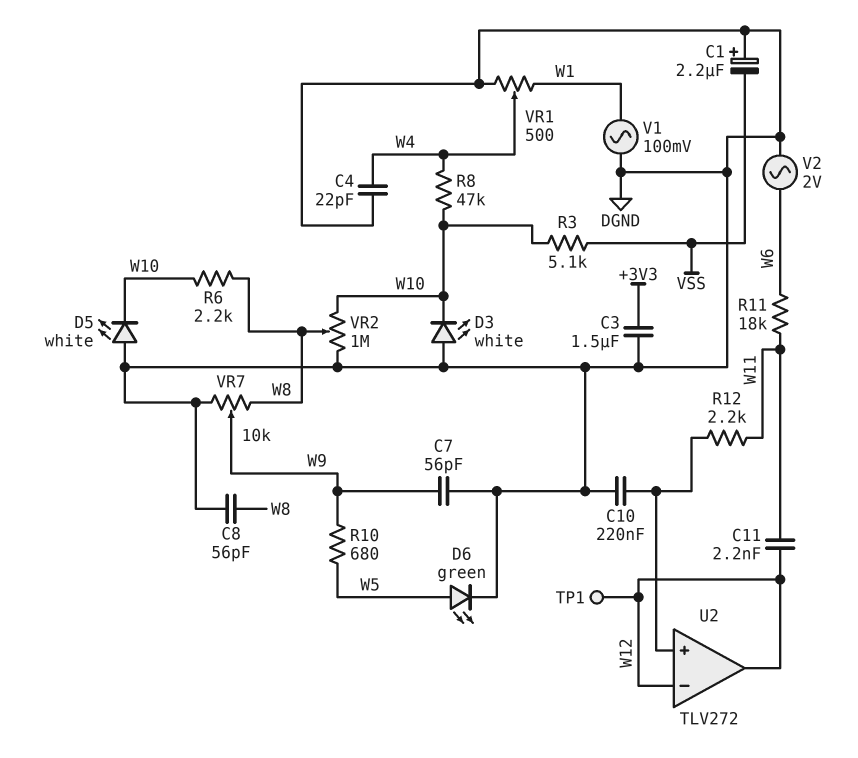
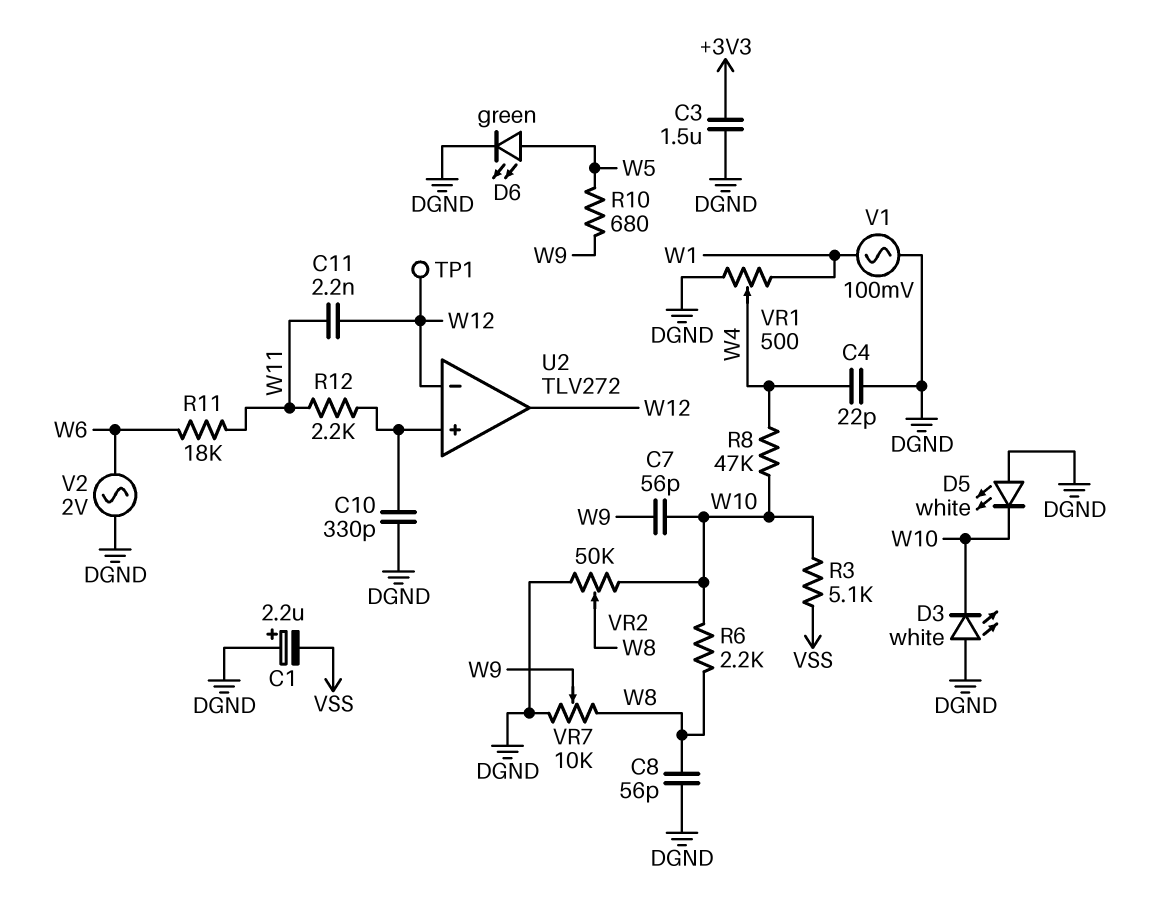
C7: 56pF (DGND, W9) -> 56pF (W9, W10)
C10: 220nF (DGND, U2/in+) -> 330pF (DGND, U2/in+)
VR2: 1M (DGND, W10, wiper W8) -> 50k (DGND, W10, wiper W8)

